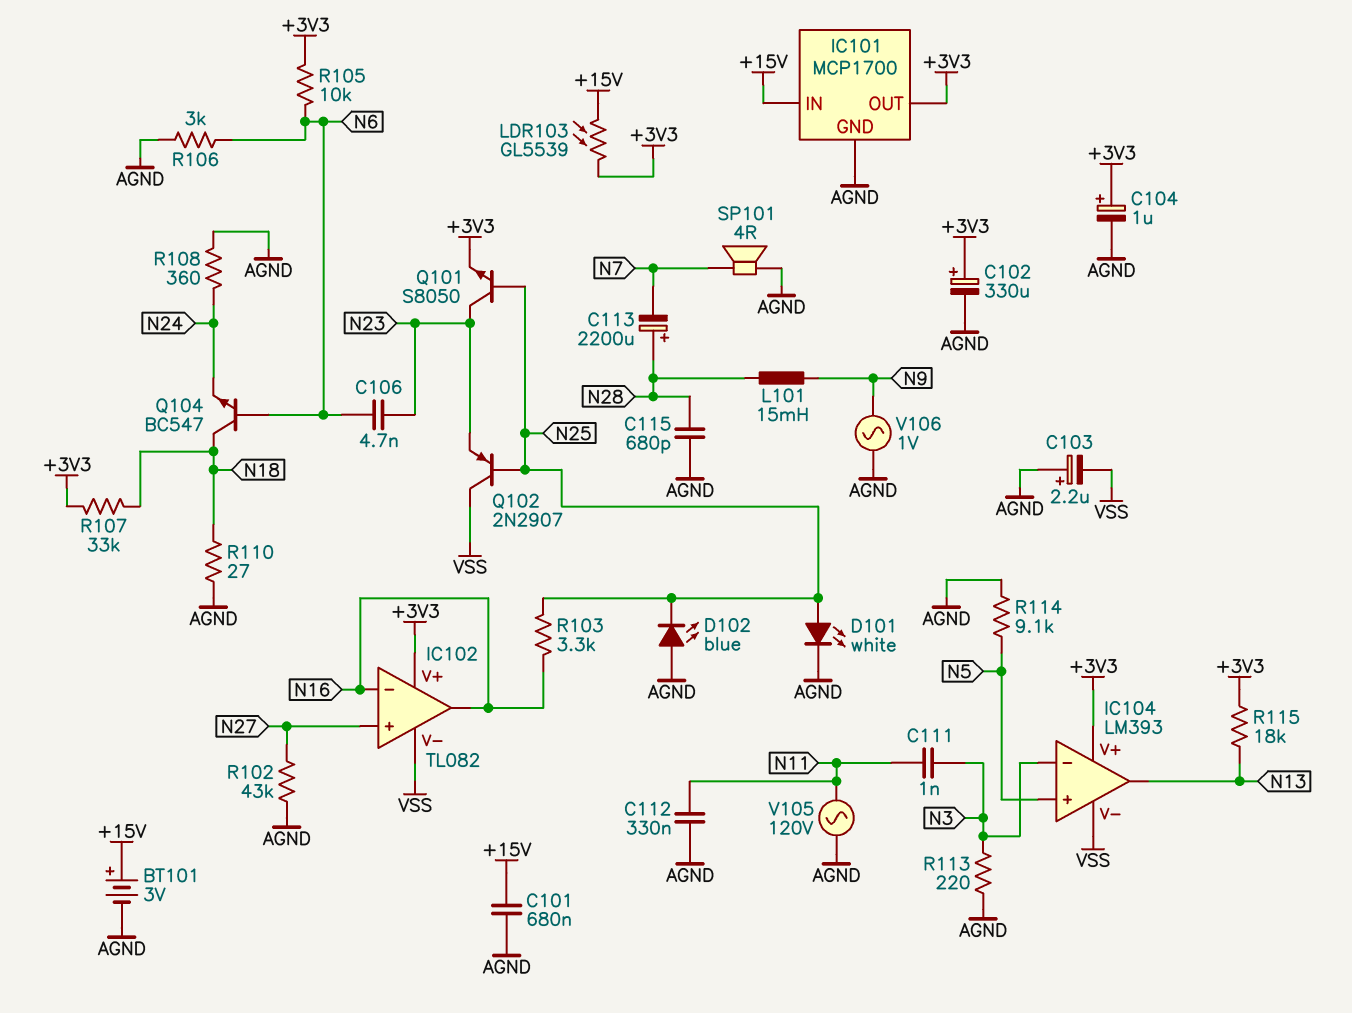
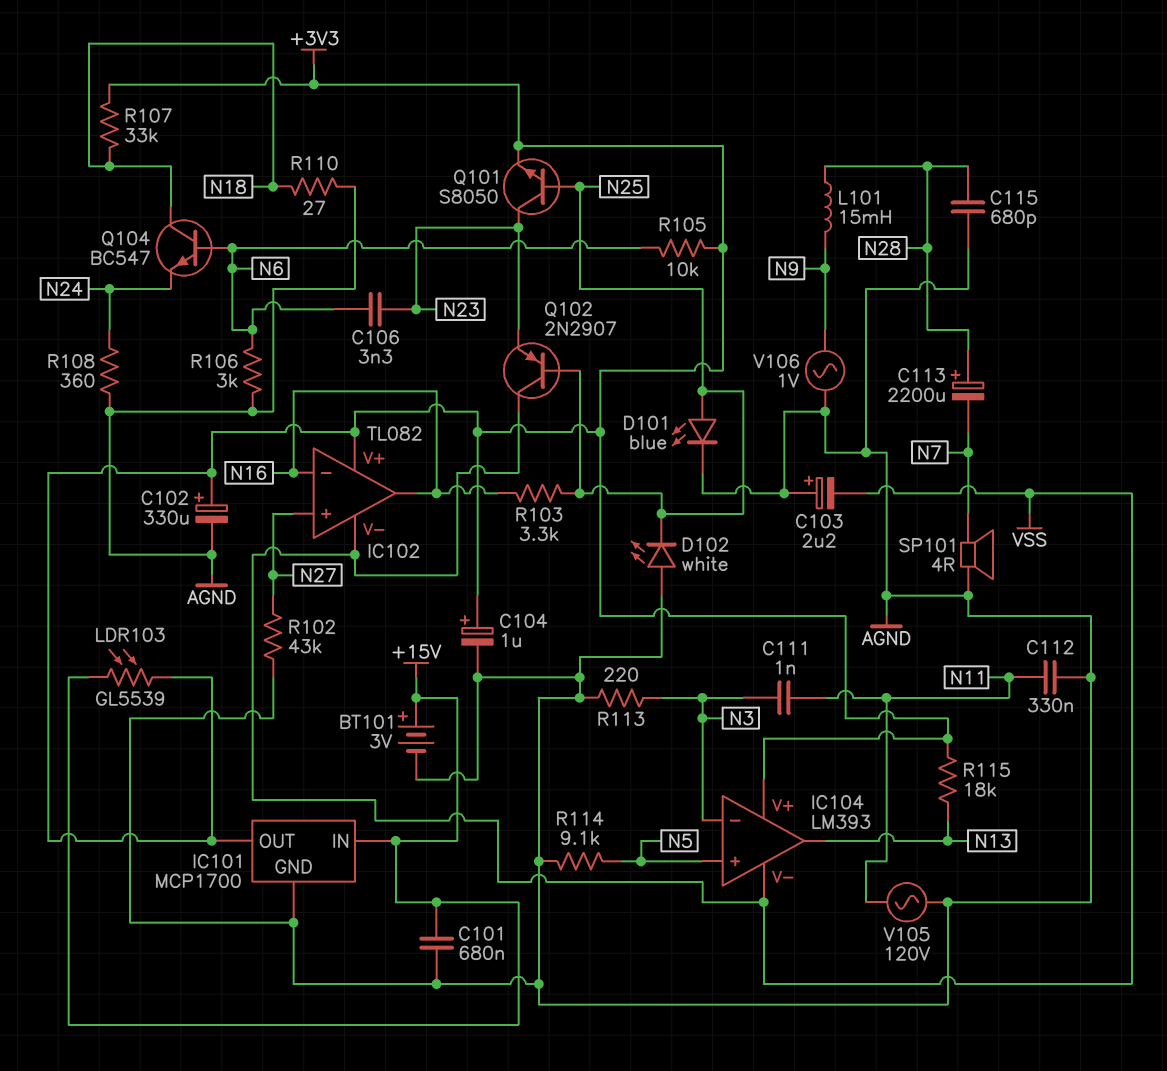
C106: 4.7nF (N6, N23) -> 3.3nF (N6, N23)
D101: LED white (A N25, K AGND) -> LED blue (A N25, K AGND)
D102: LED blue (A AGND, K N25) -> LED white (A AGND, K N25)

